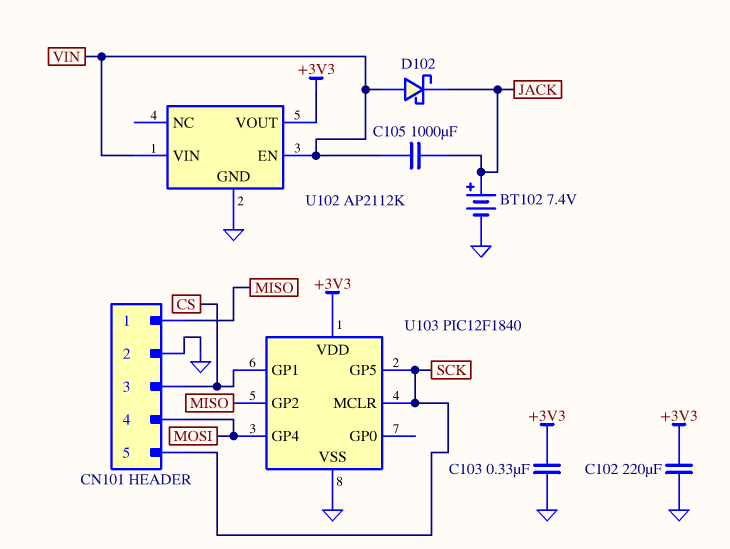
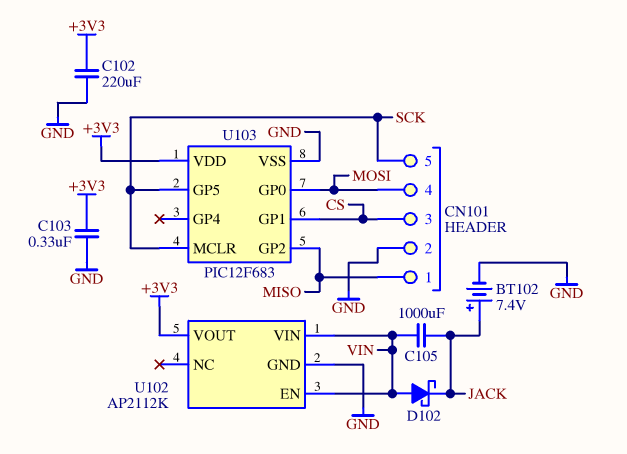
U103: PIC12F1840 -> PIC12F683
U103 pin GP0: none -> MOSI
U103 pin GP4: MOSI -> none

